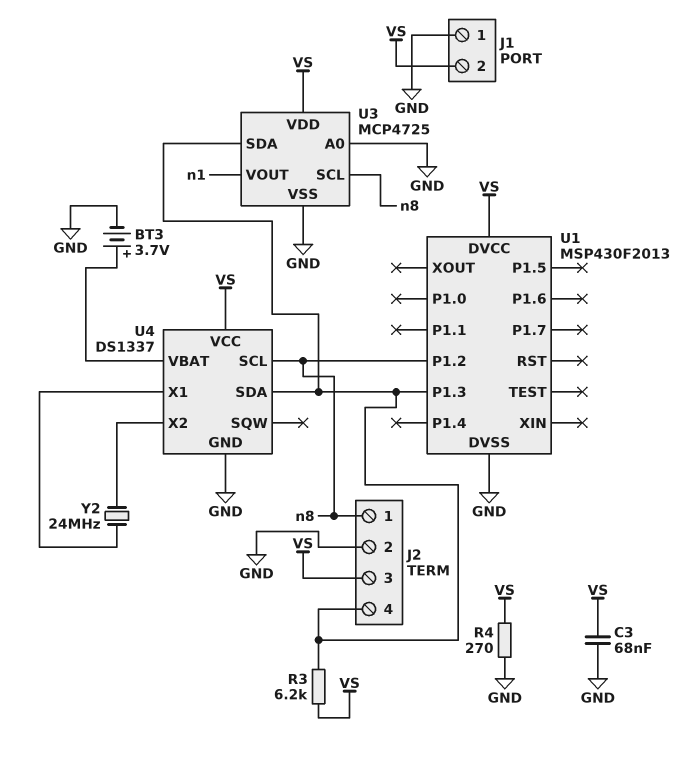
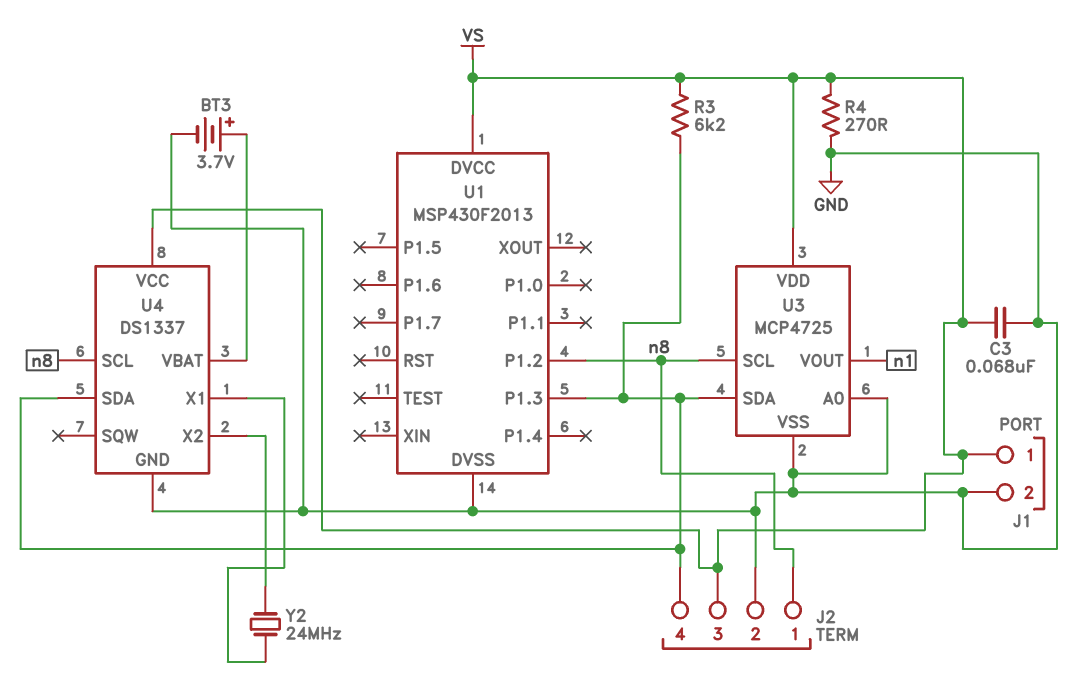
J1 pin 1: GND -> VS
J1 pin 2: VS -> GND

